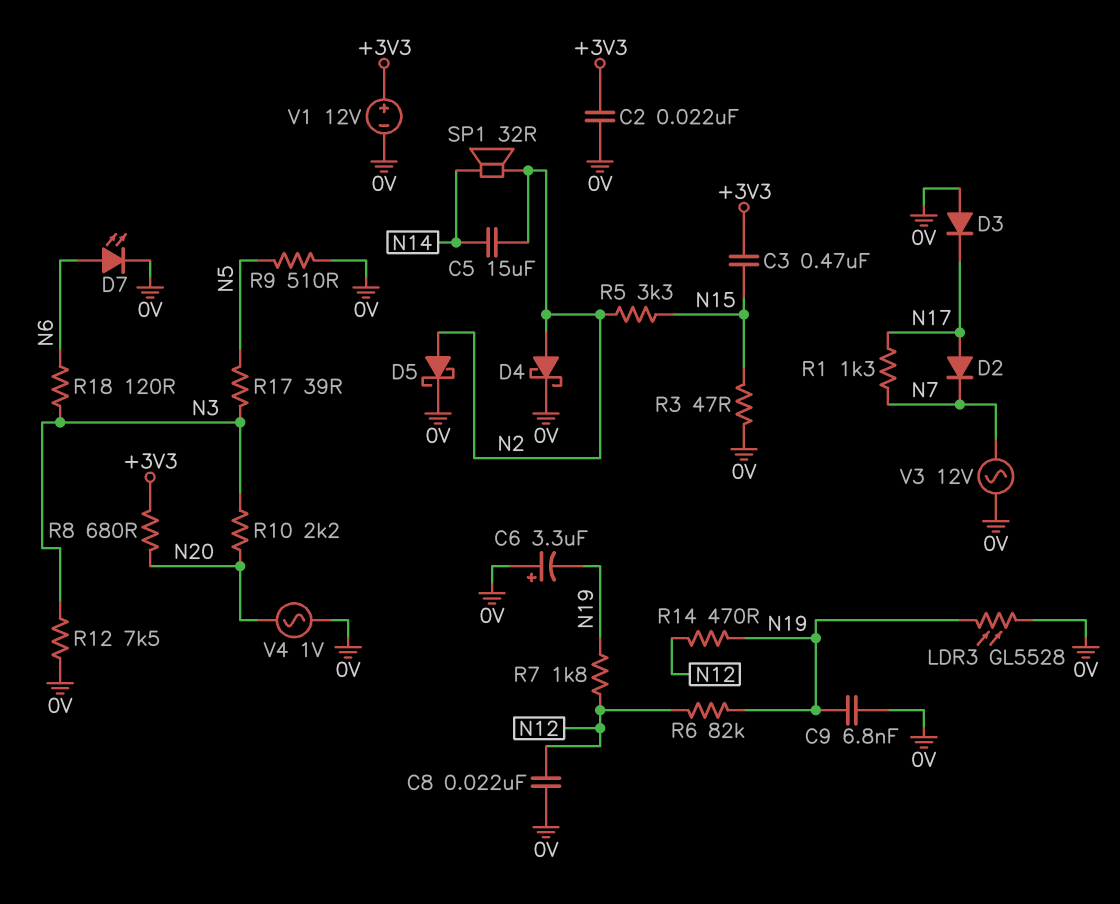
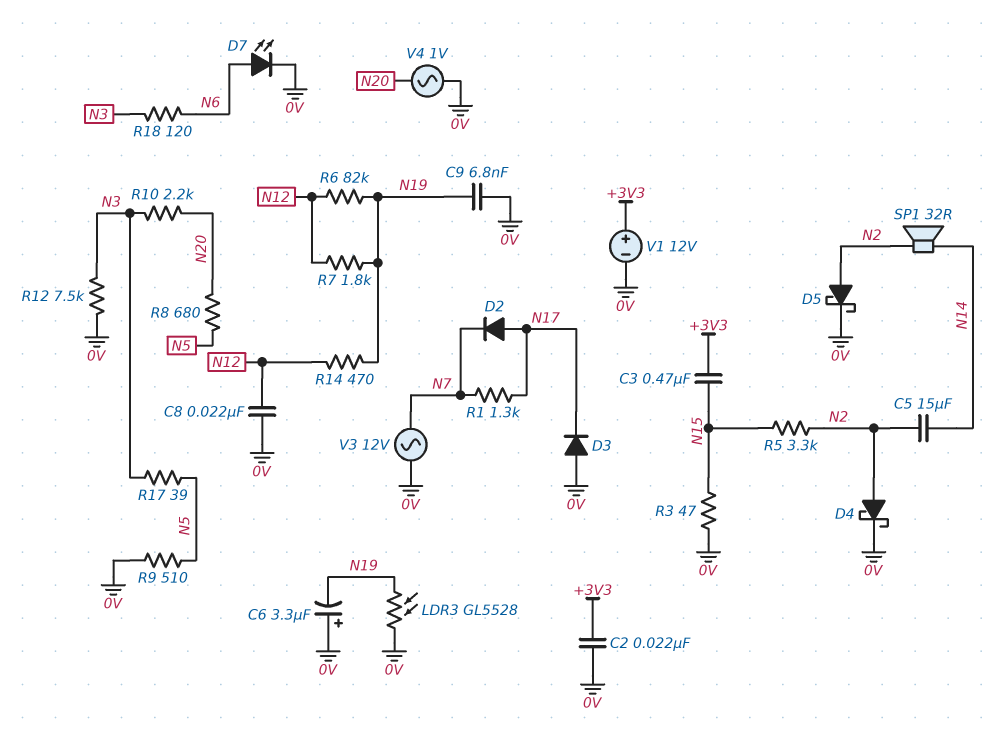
R8: 680 (+3V3, N20) -> 680 (N5, N20)

